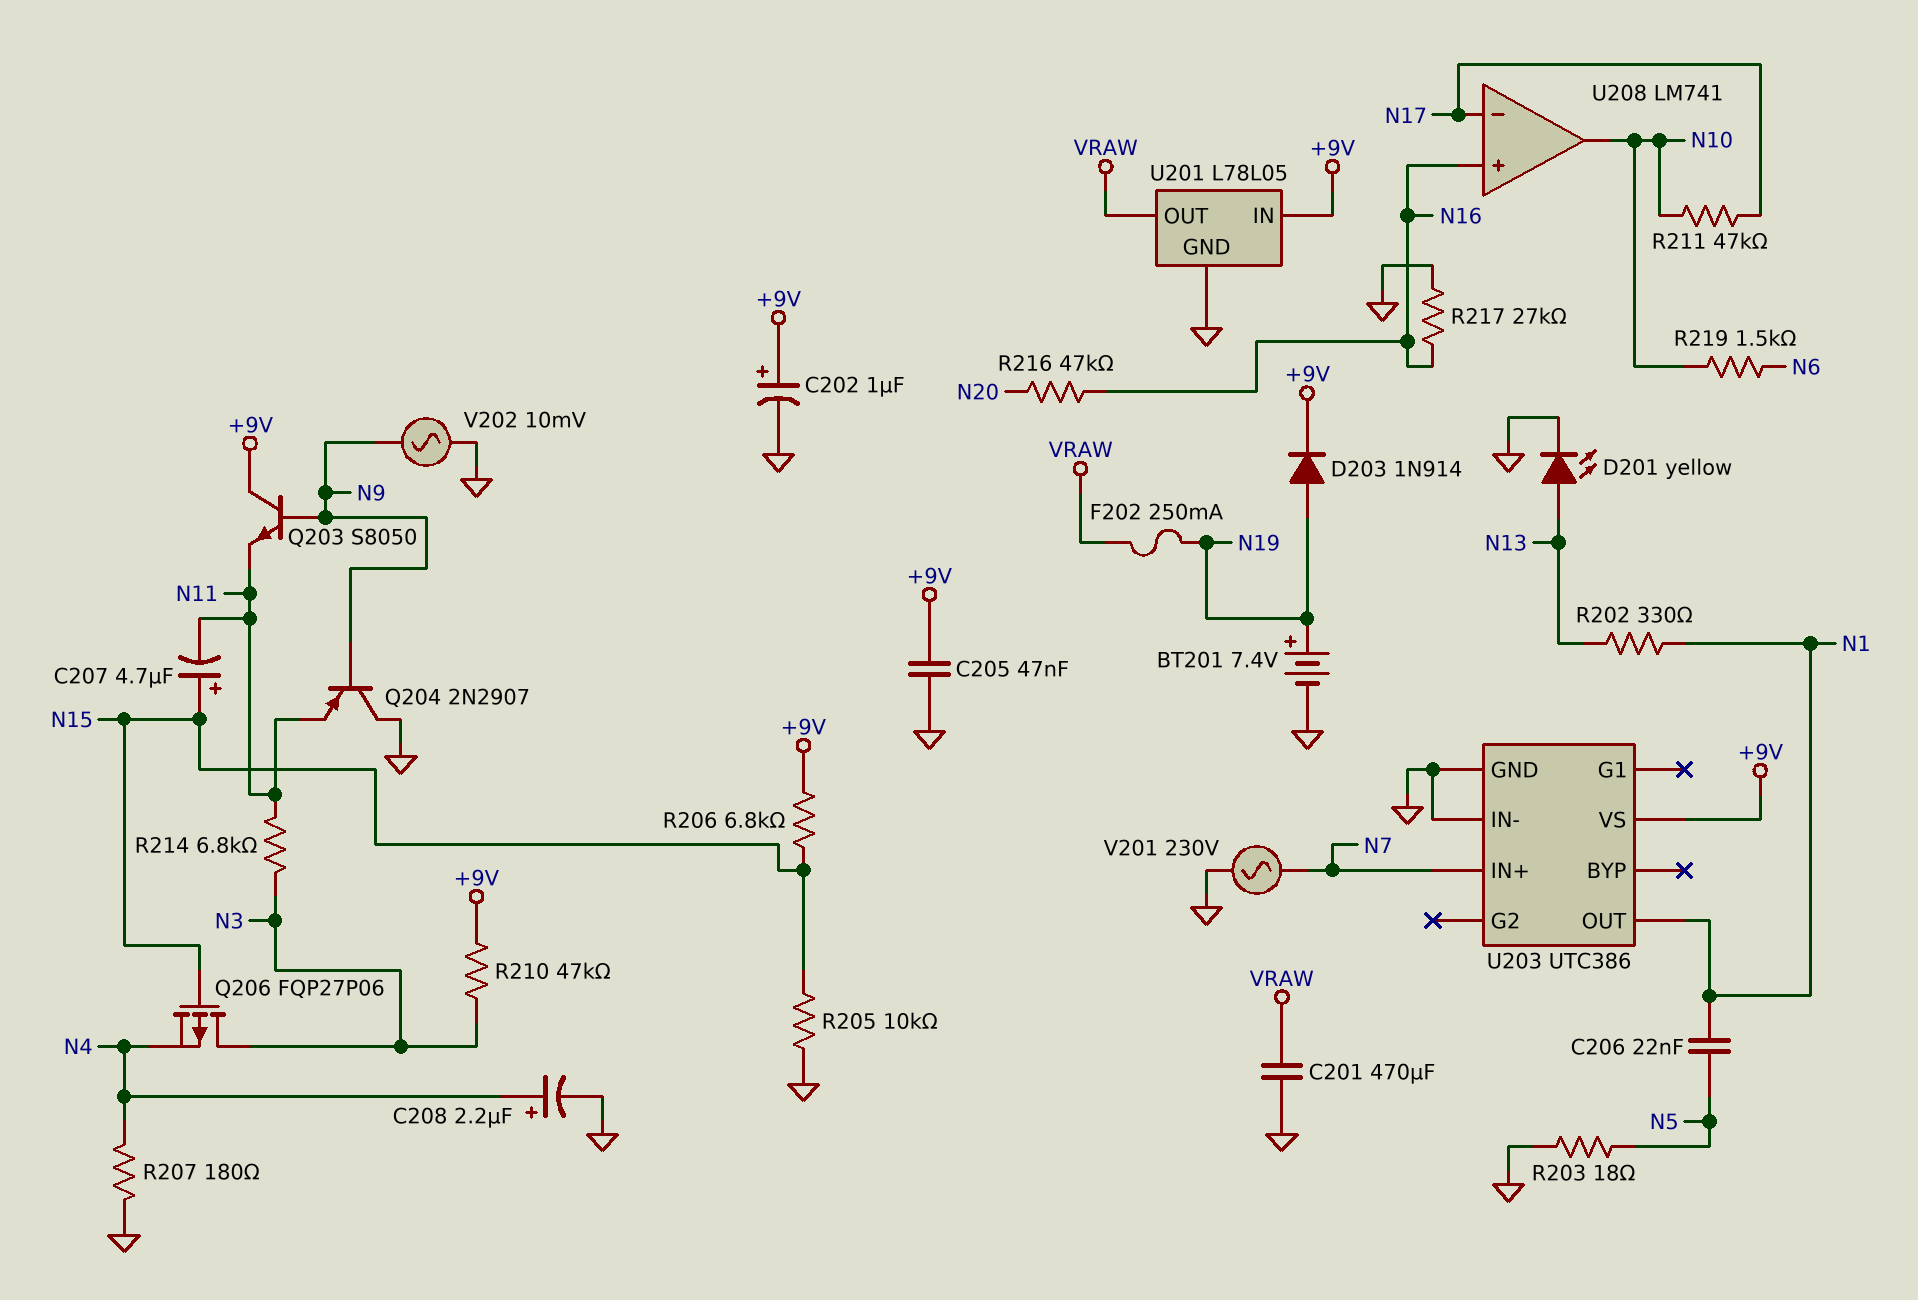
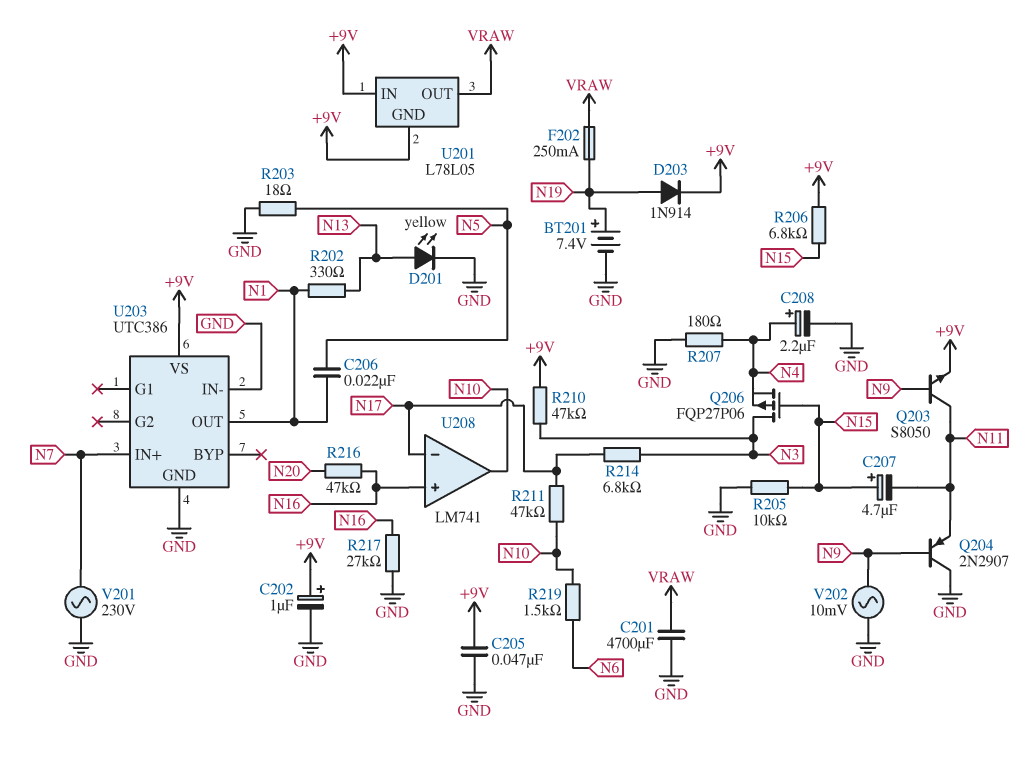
C201: 470uF (GND, VRAW) -> 4700uF (GND, VRAW)
Q203: NPN S8050 (B N9, C +9V, E N11) -> NPN S8050 (B N9, C N11, E +9V)
R214: 6.8k (N3, N11) -> 6.8k (N3, N17)
U201 pin GND: GND -> +9V

